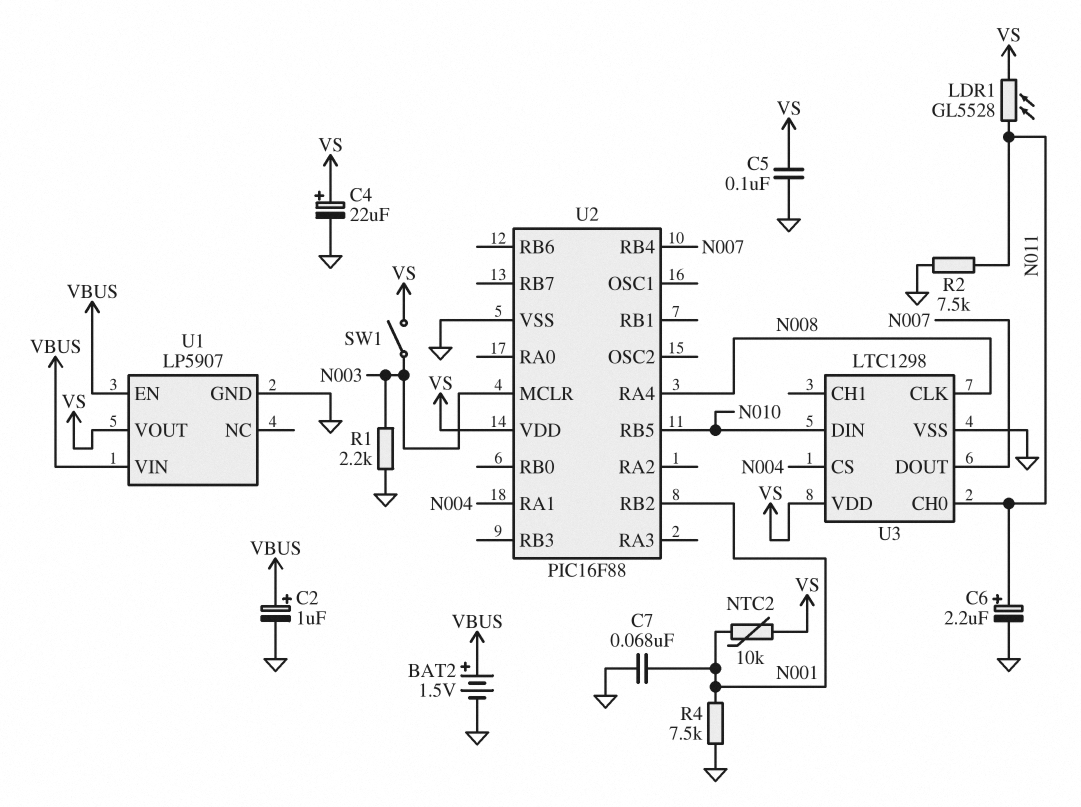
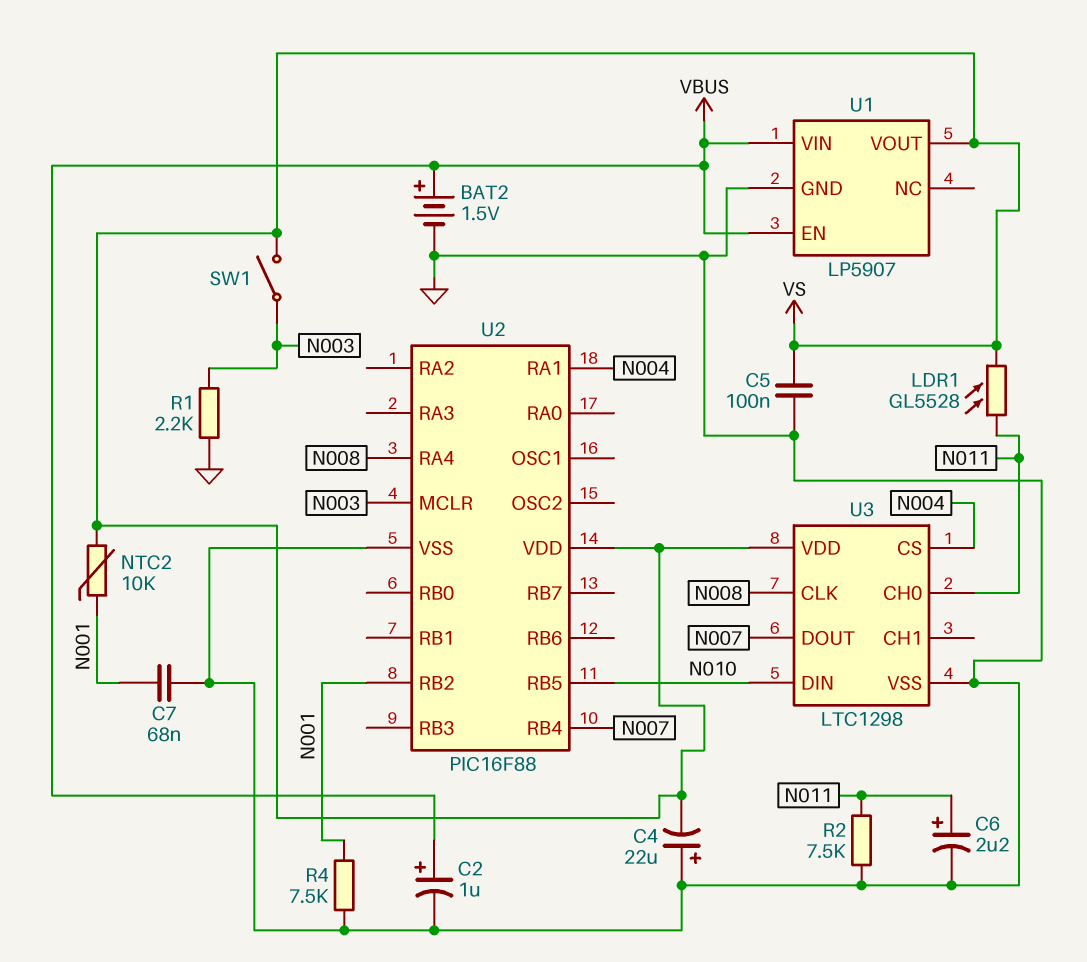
C4: 22uF (plus VS, minus GND) -> 22uF (plus GND, minus VS)

